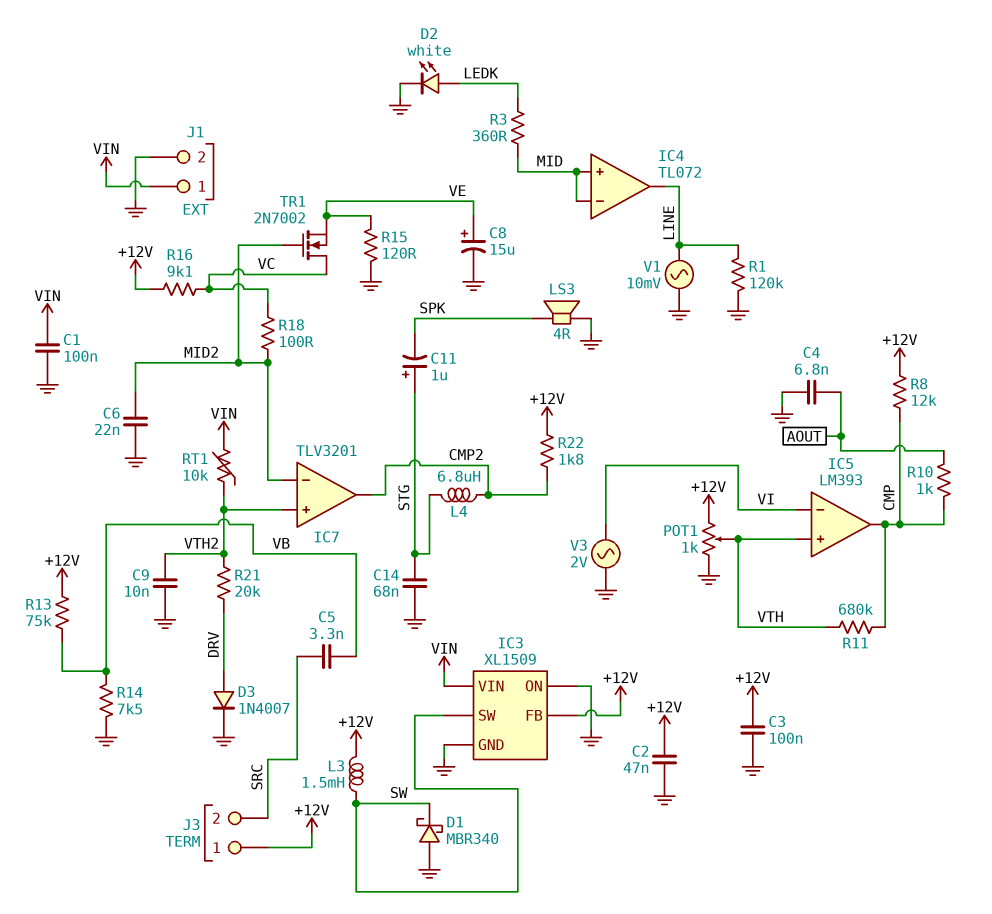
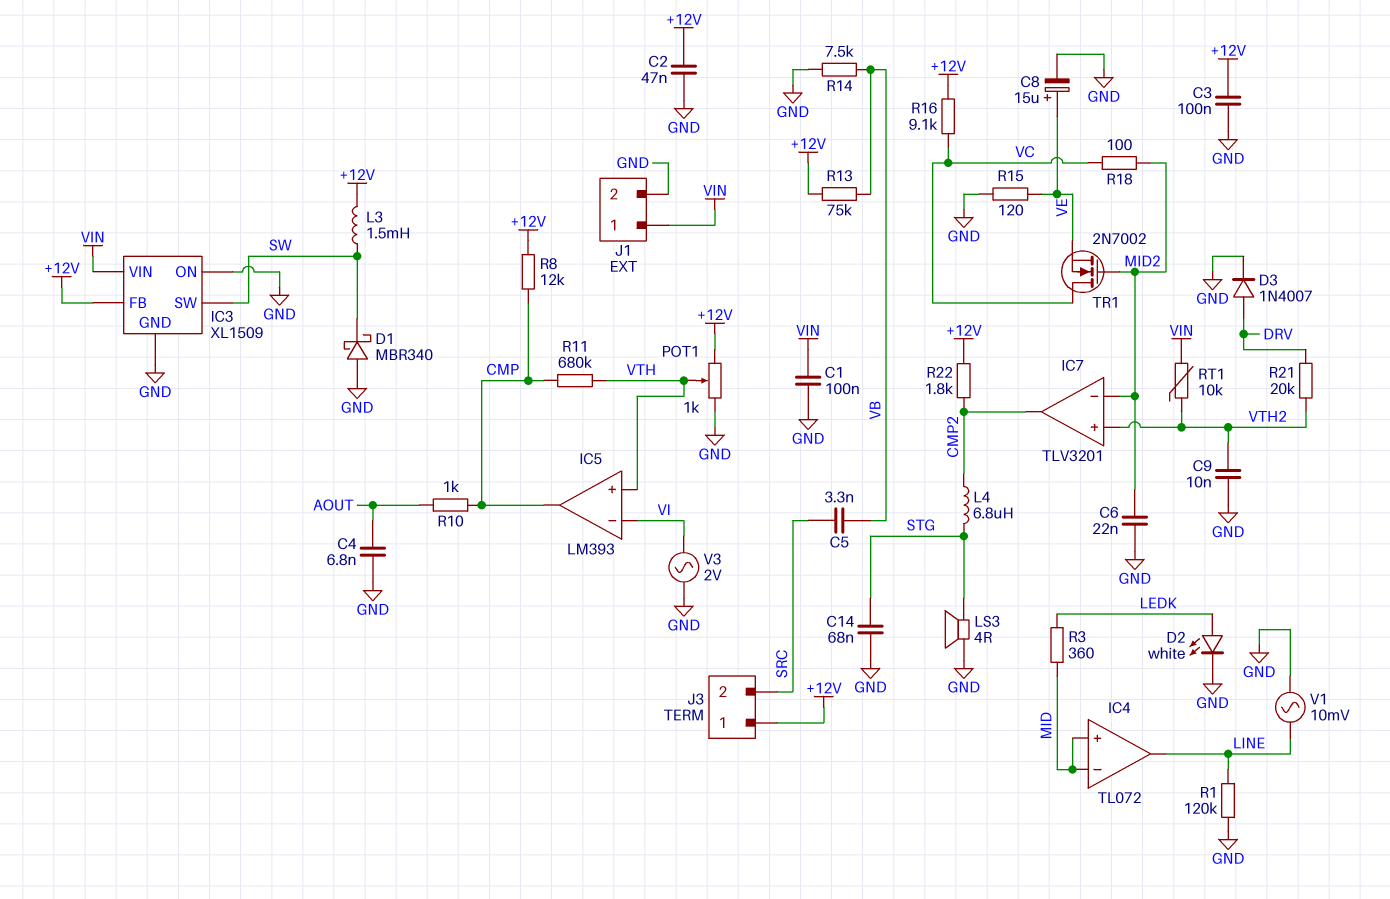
C11: 1uF (plus STG, minus SPK) -> none
LS3: speaker 4R (GND, SPK) -> speaker 4R (GND, STG)

